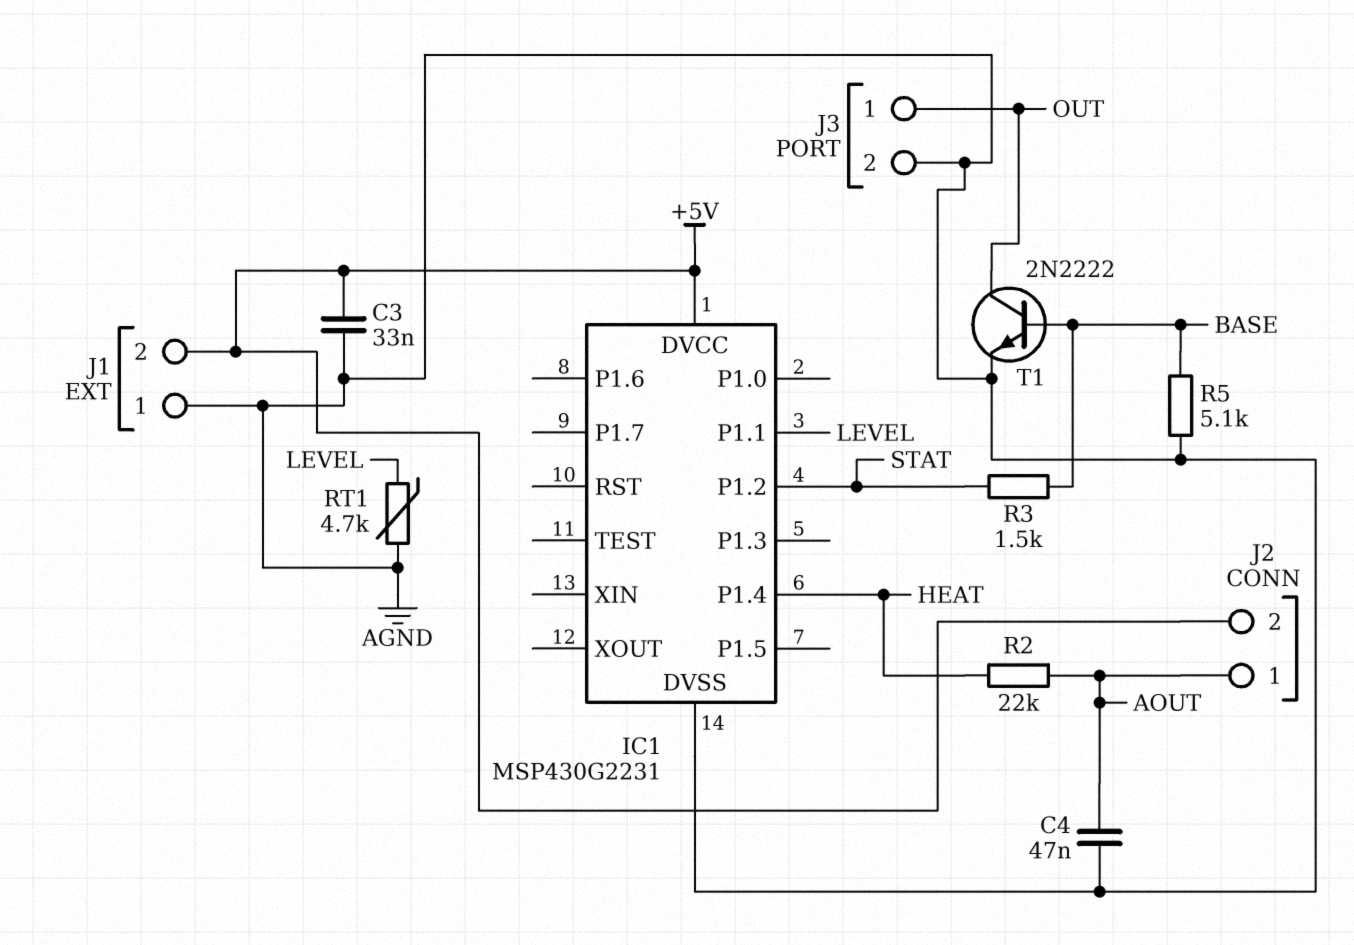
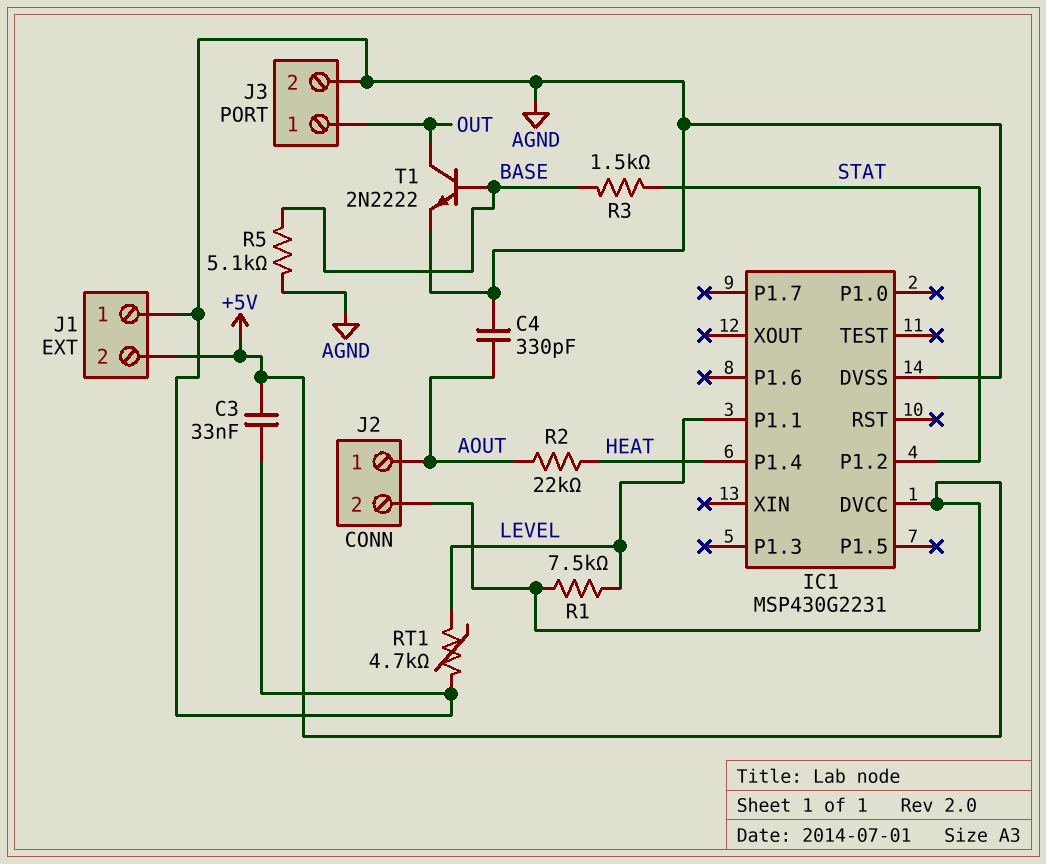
C4: 47nF (AGND, AOUT) -> 330pF (AGND, AOUT)
R1: none -> 7.5k (+5V, LEVEL)

